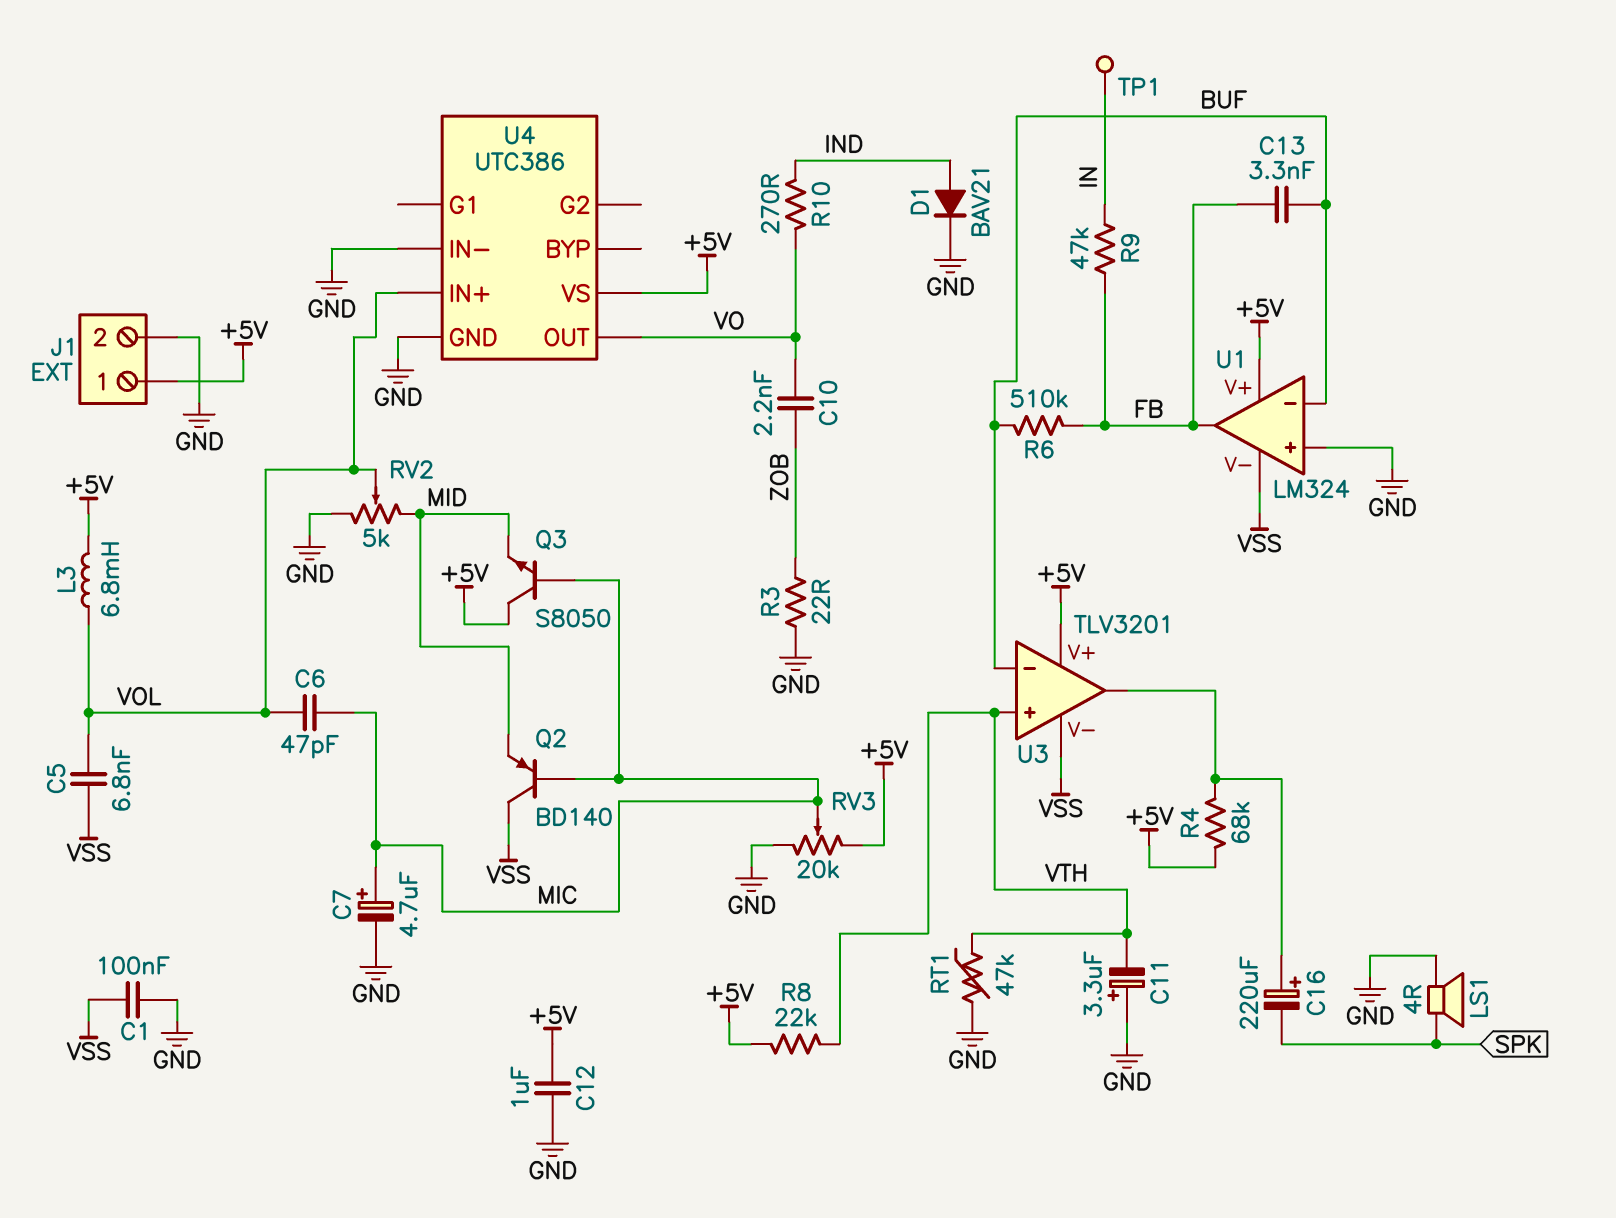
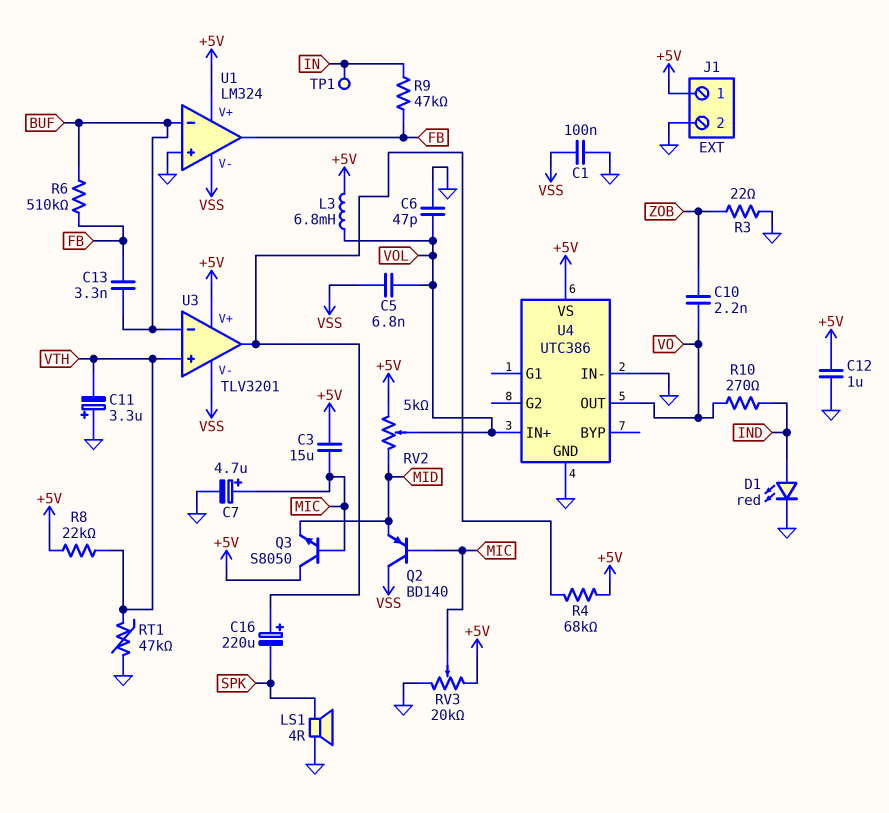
C3: none -> 15uF (+5V, MIC)
C6: 47pF (MIC, VOL) -> 47pF (GND, VOL)
D1: diode BAV21 (A IND, K GND) -> LED red (A IND, K GND)
RV2: 5k (GND, MID, wiper VOL) -> 5k (+5V, MID, wiper VOL)

